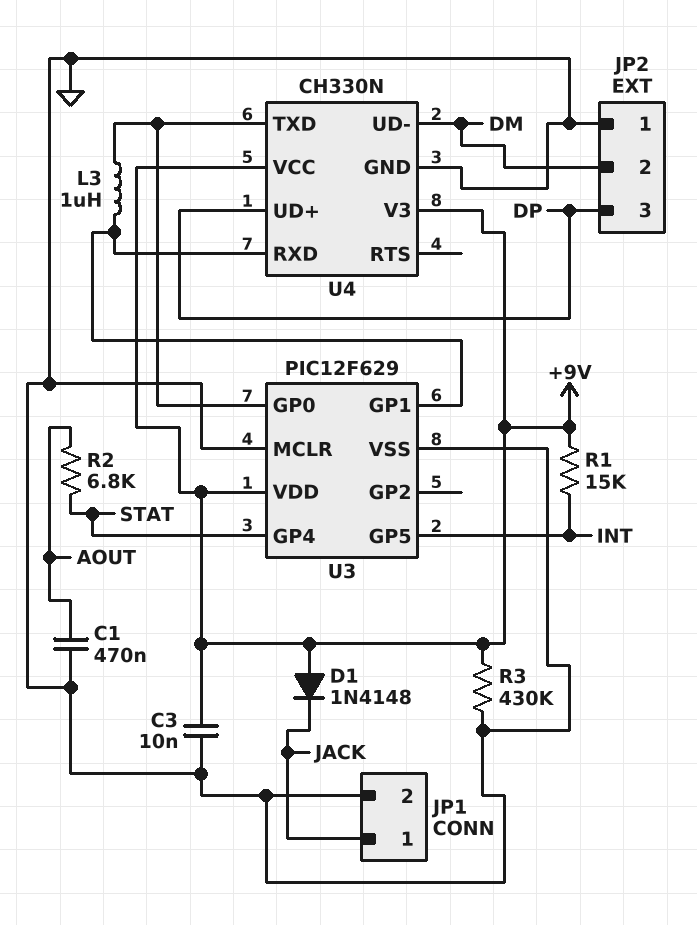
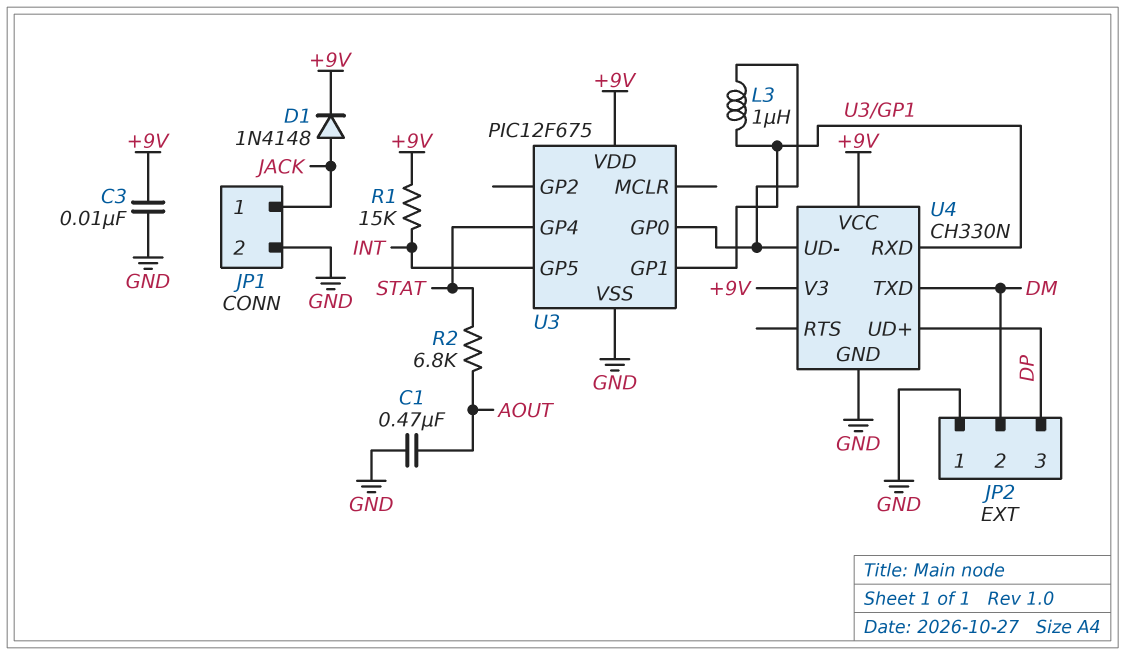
D1: diode 1N4148 (A +9V, K JACK) -> diode 1N4148 (A JACK, K +9V)
R3: 430k (+9V, GND) -> none
U3: PIC12F629 -> PIC12F675
U3 pin MCLR: GND -> none
U4 pin TXD: U3/GP0 -> DM
U4 pin UD-: DM -> U3/GP0

